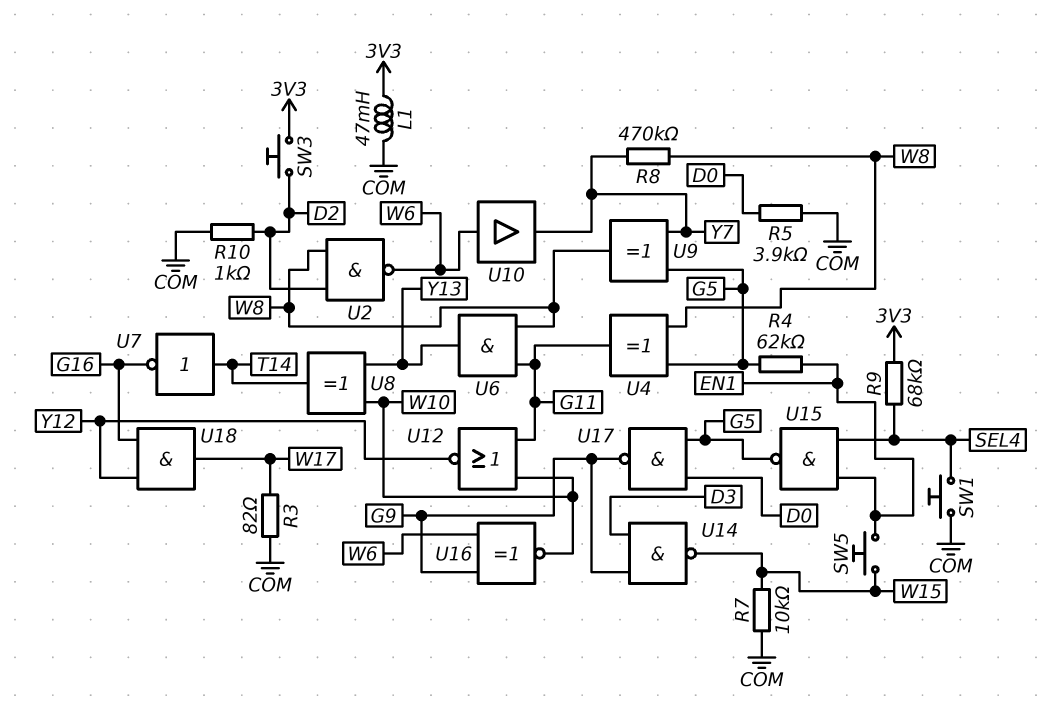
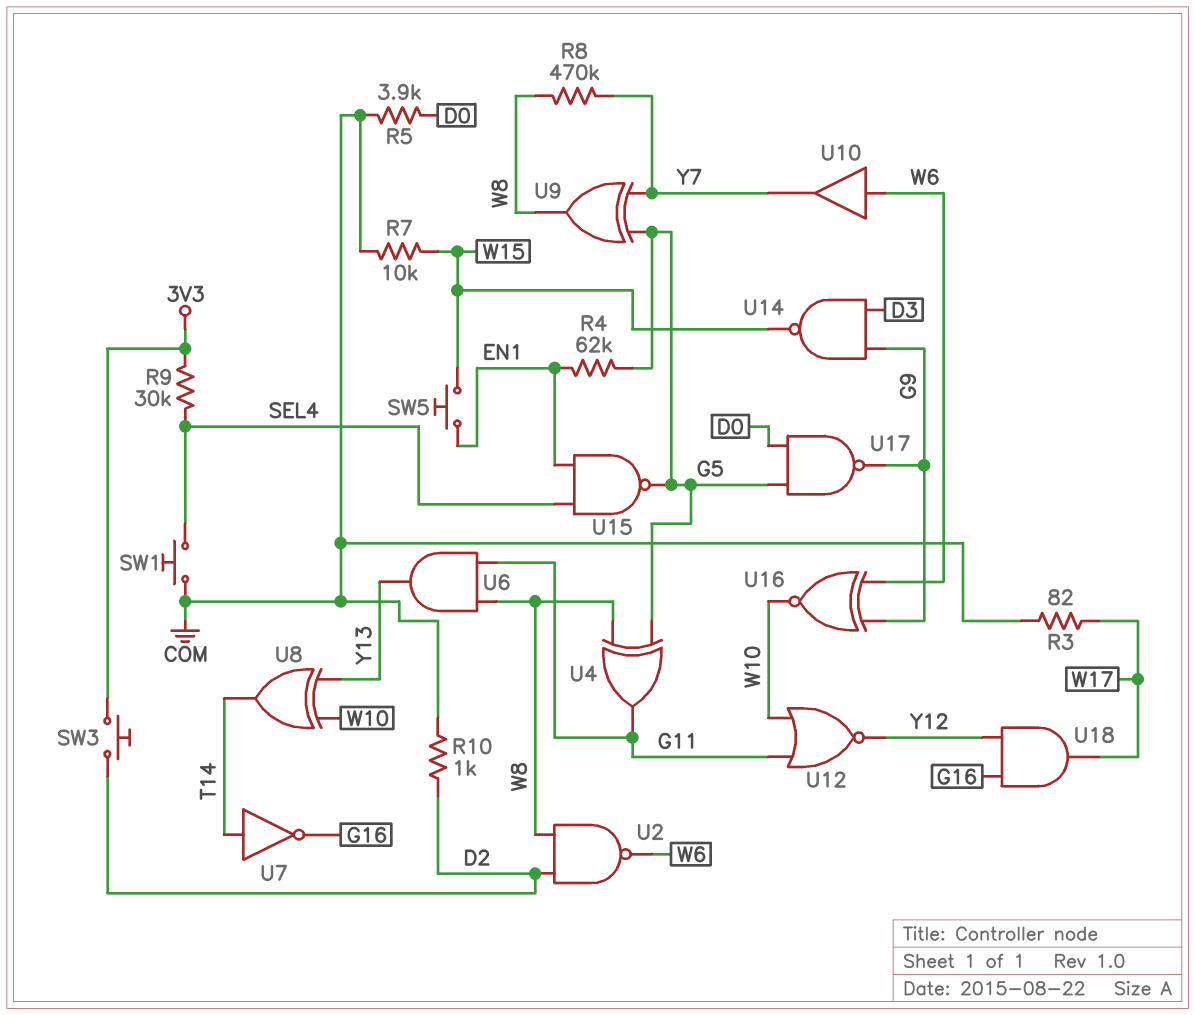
L1: 47mH (3V3, COM) -> none
R9: 68k (3V3, SEL4) -> 30k (3V3, SEL4)

